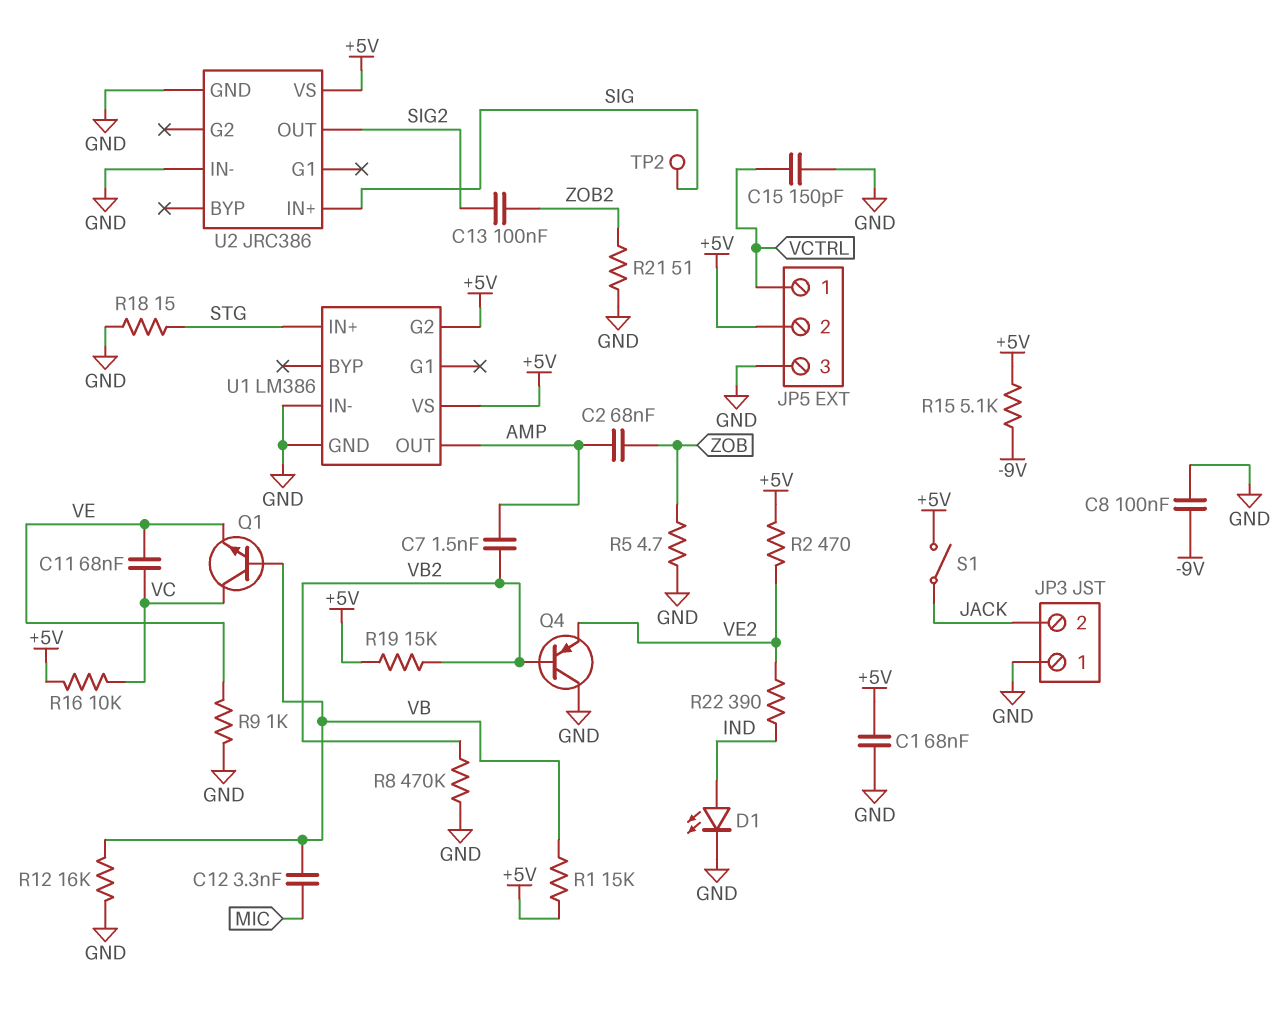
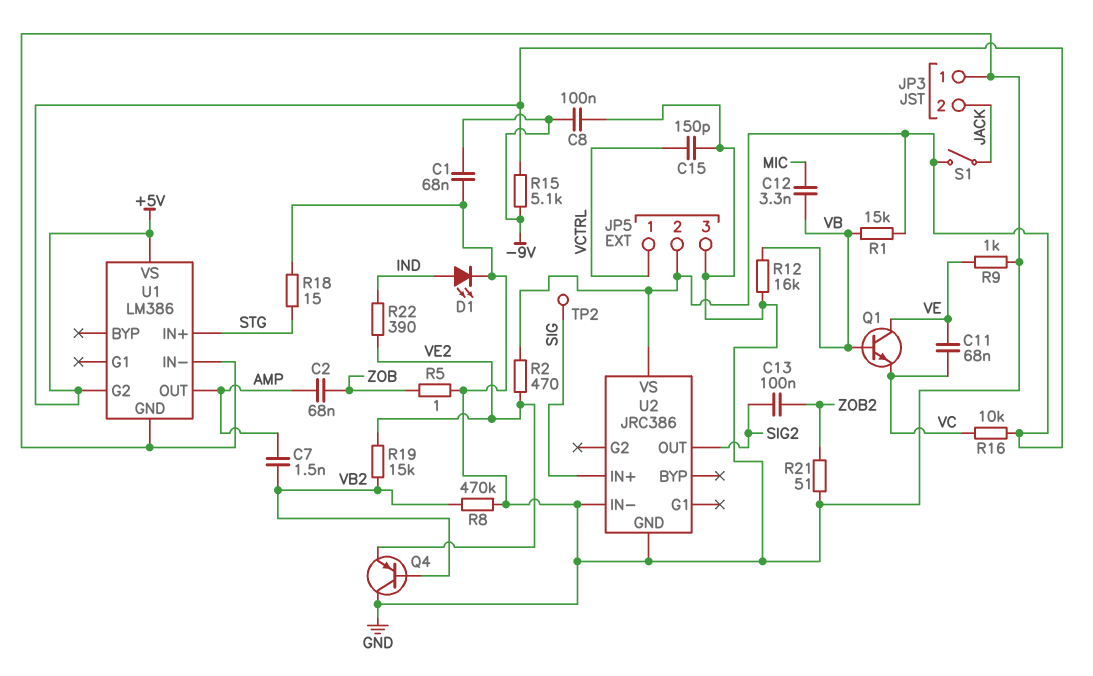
C1: 68nF (+5V, GND) -> 68nF (-9V, GND)
Q1: NPN (B VB, C VC, E VE) -> NPN (B VB, C VE, E VC)
R5: 4.7 (GND, ZOB) -> 1 (GND, ZOB)
R19: 15k (+5V, VB2) -> 15k (VB2, VE2)

